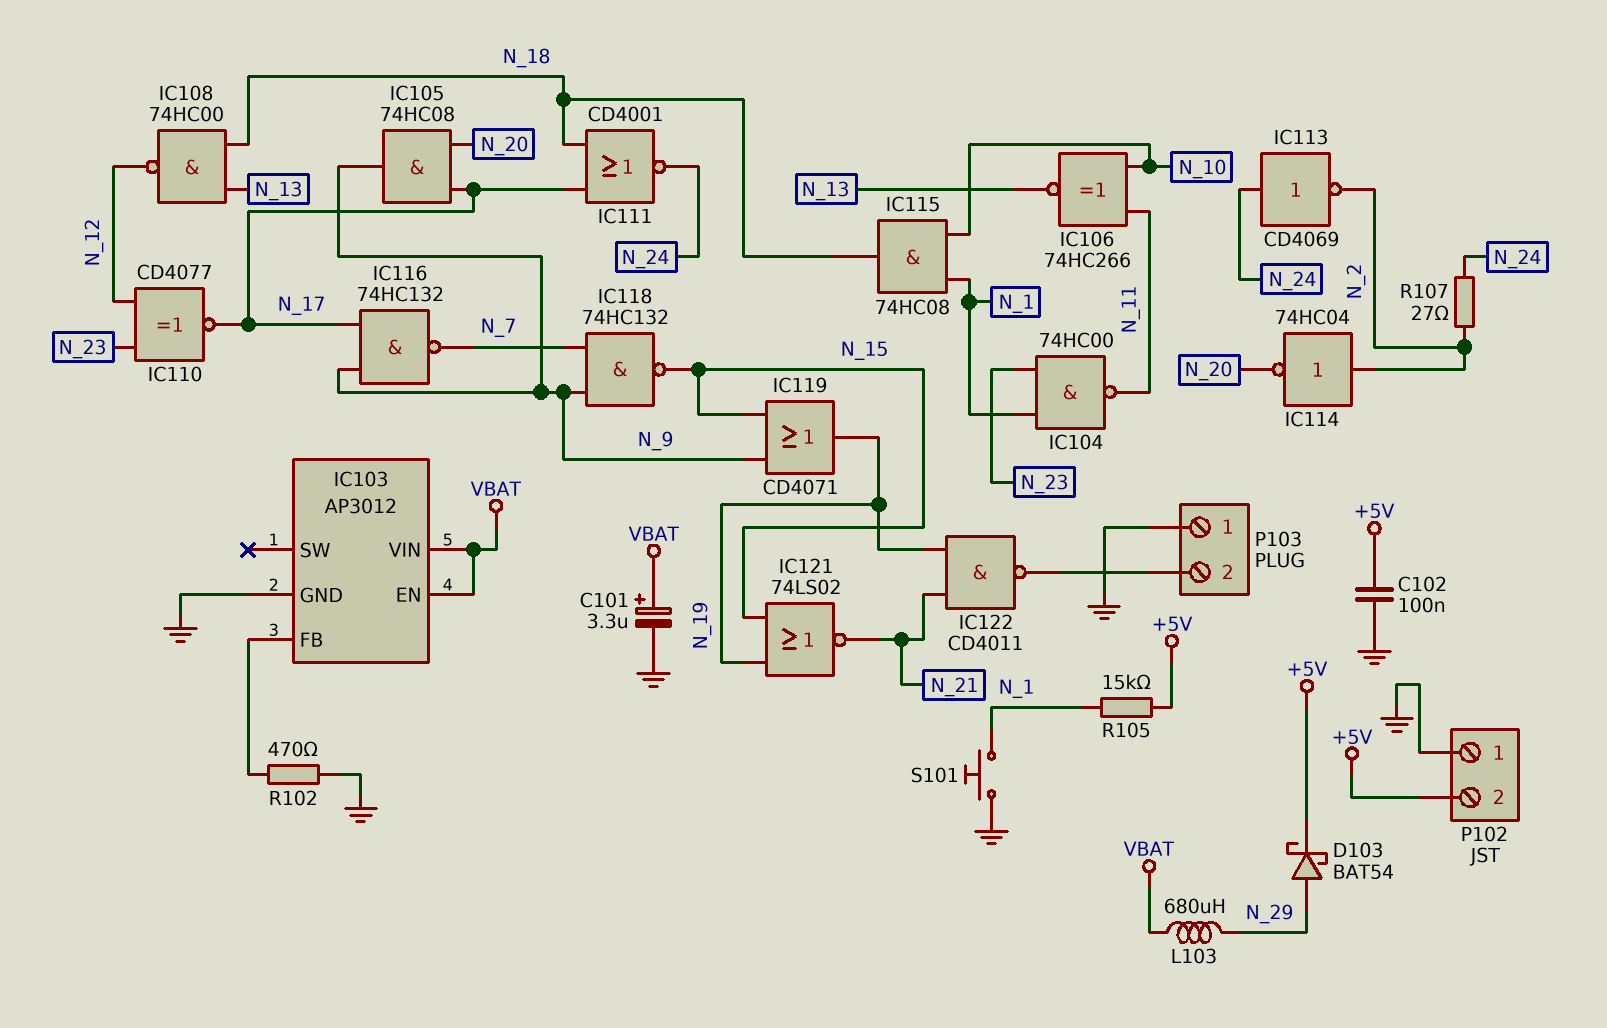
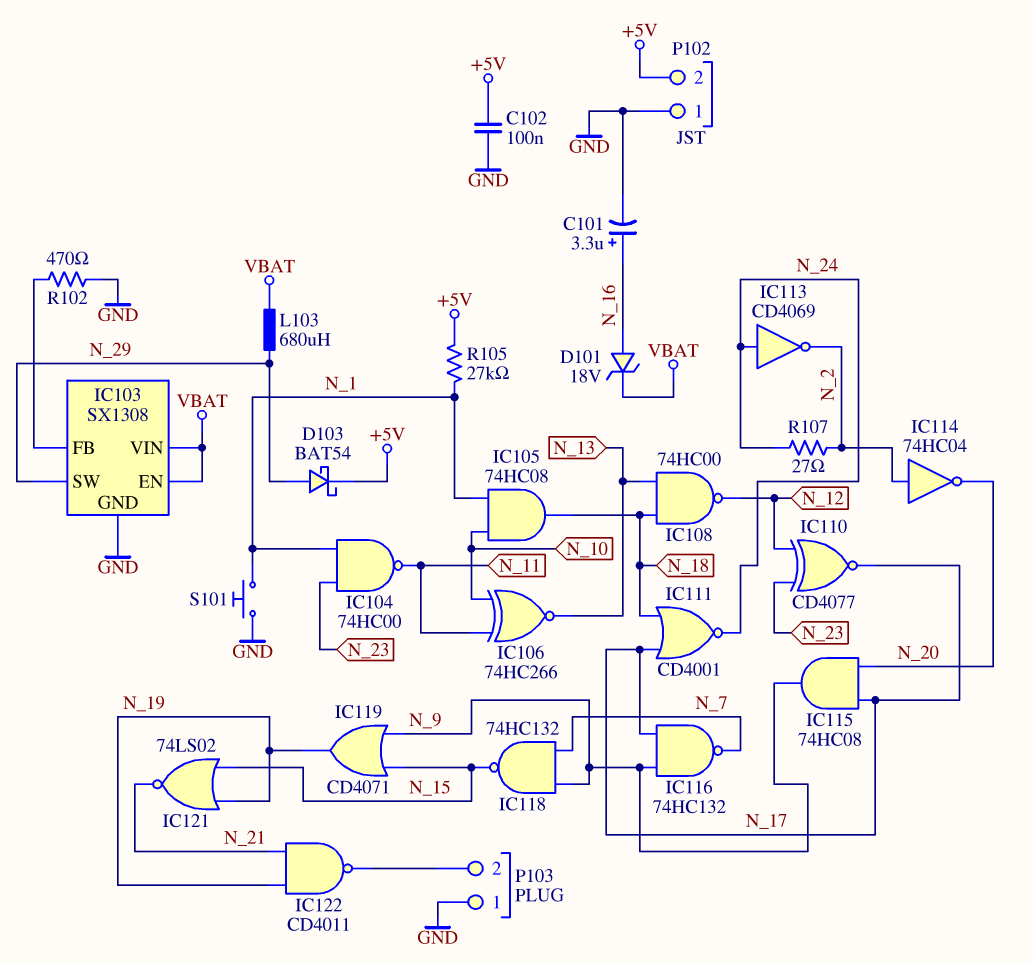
C101: 3.3uF (plus VBAT, minus GND) -> 3.3uF (plus N_16, minus GND)
D101: none -> zener 18V (A N_16, K VBAT)
IC103: AP3012 -> SX1308
IC103 pin SW: none -> N_29
IC105: AND 74HC08 (in N_17, in N_20, out N_9) -> AND 74HC08 (in N_1, in N_10, out N_18)
IC115: AND 74HC08 (in N_1, in N_10, out N_18) -> AND 74HC08 (in N_17, in N_20, out N_9)
R105: 15k (+5V, N_1) -> 27k (+5V, N_1)

